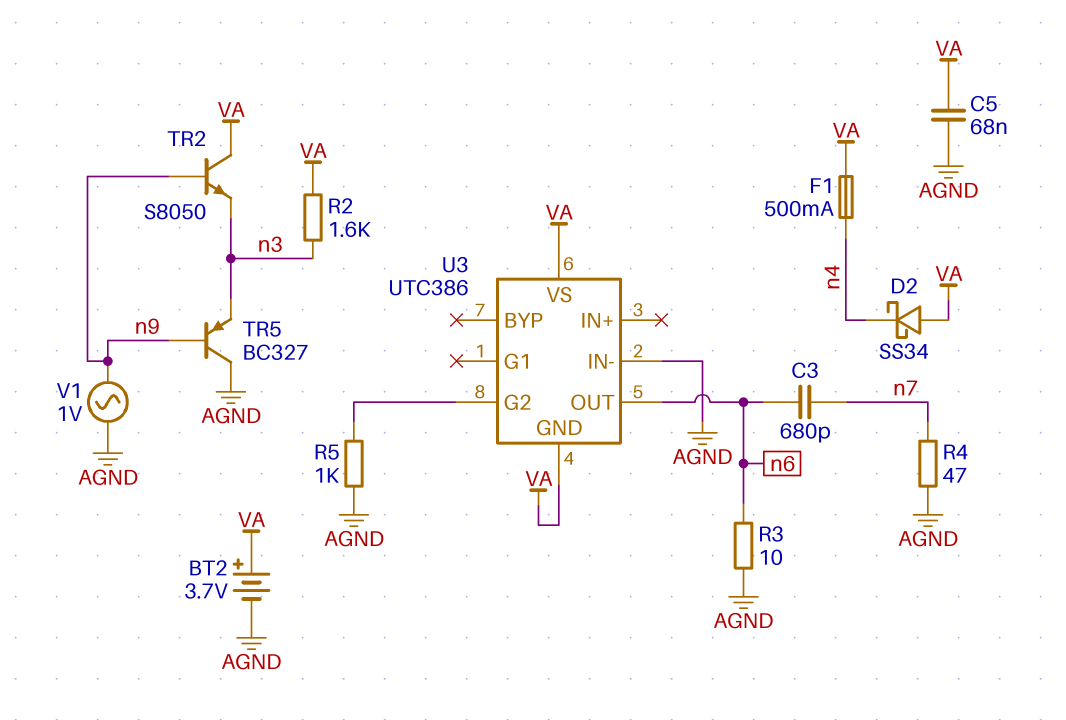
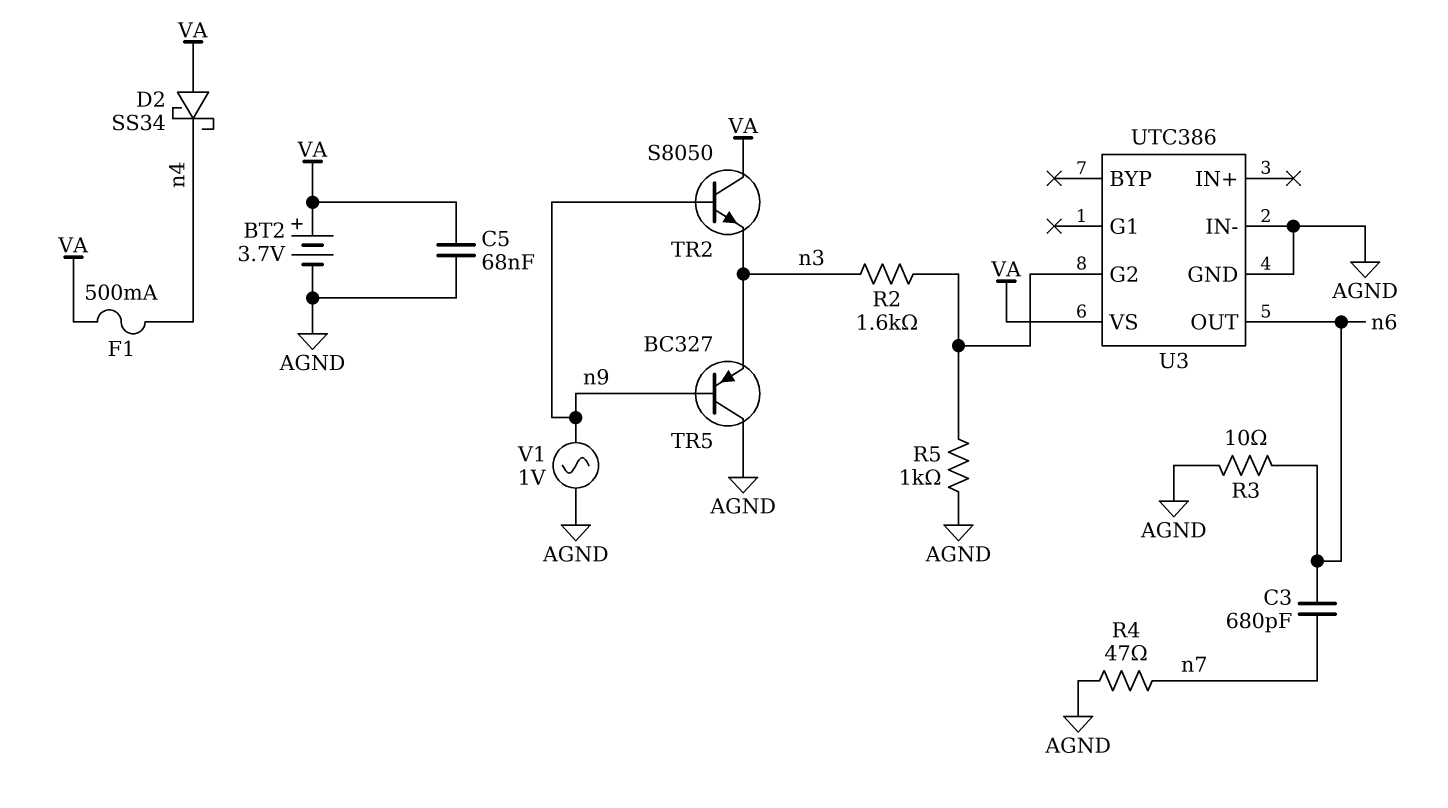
R2: 1.6k (VA, n3) -> 1.6k (U3/G2, n3)
U3 pin GND: VA -> AGND

